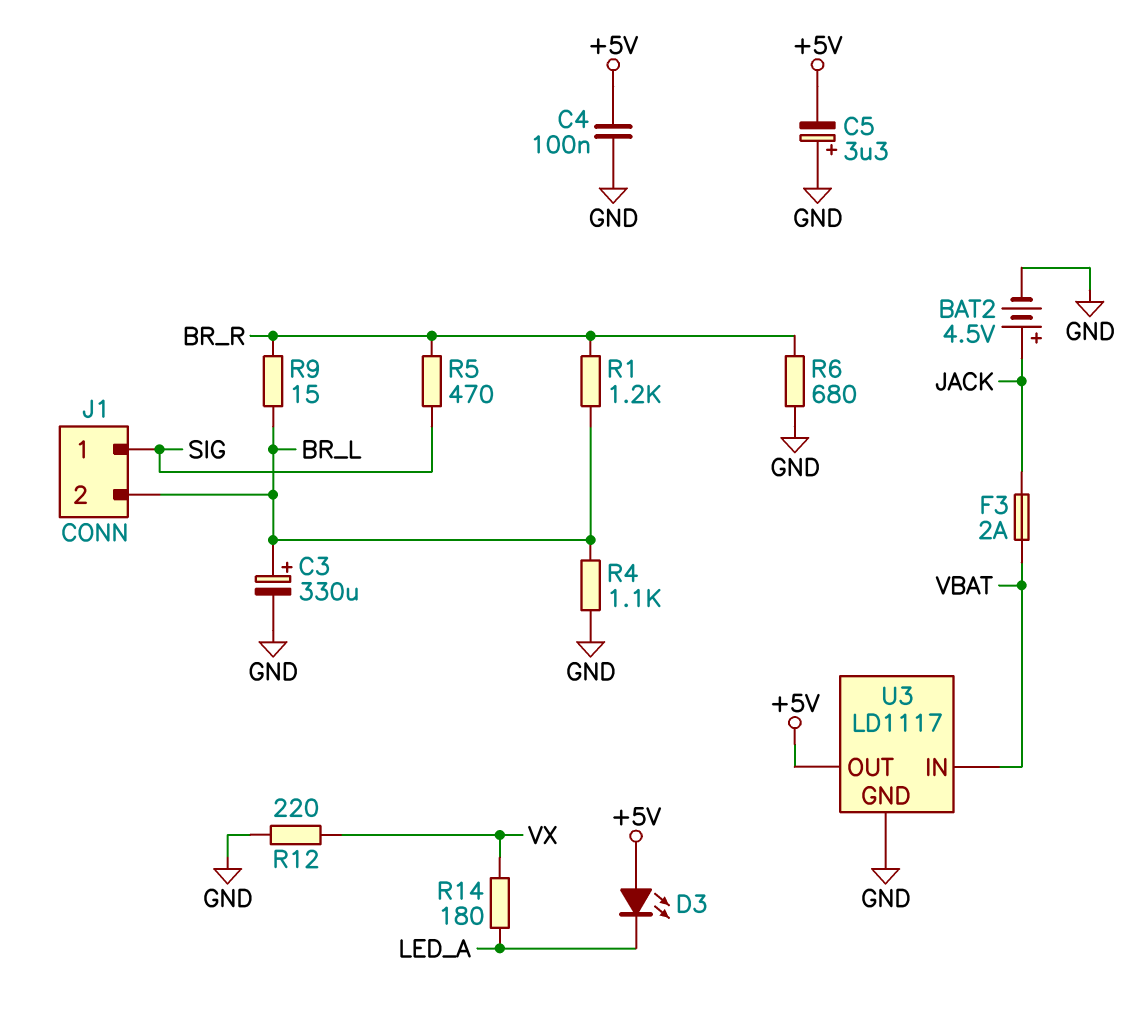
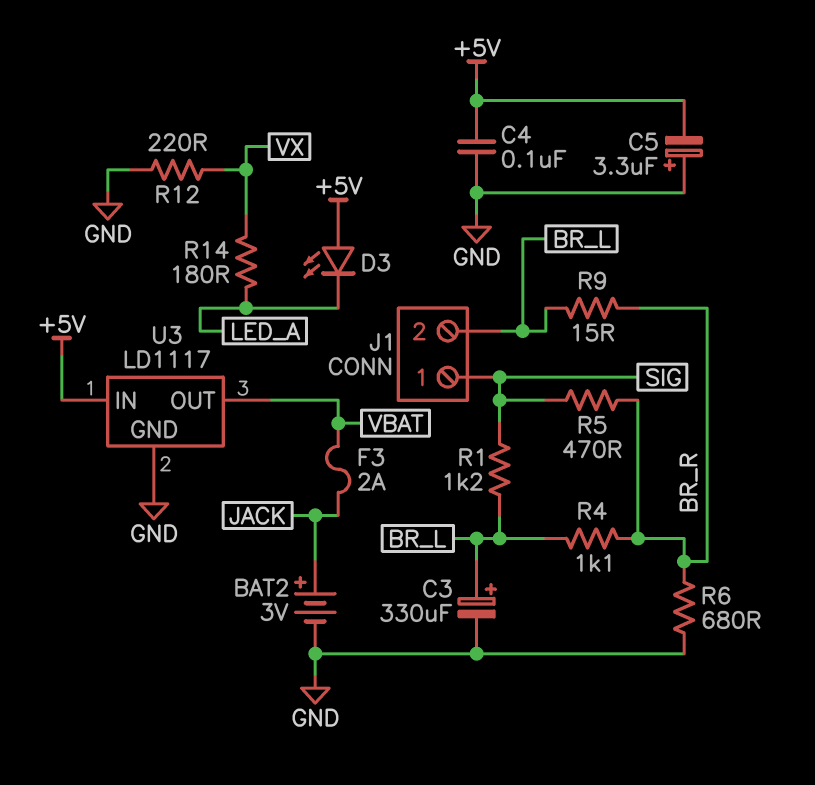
BAT2: 4.5V (plus JACK, minus GND) -> 3V (plus JACK, minus GND)
R1: 1.2k (BR_L, BR_R) -> 1.2k (BR_L, SIG)
R4: 1.1k (BR_L, GND) -> 1.1k (BR_L, BR_R)
U3 pin IN: VBAT -> +5V
U3 pin OUT: +5V -> VBAT

